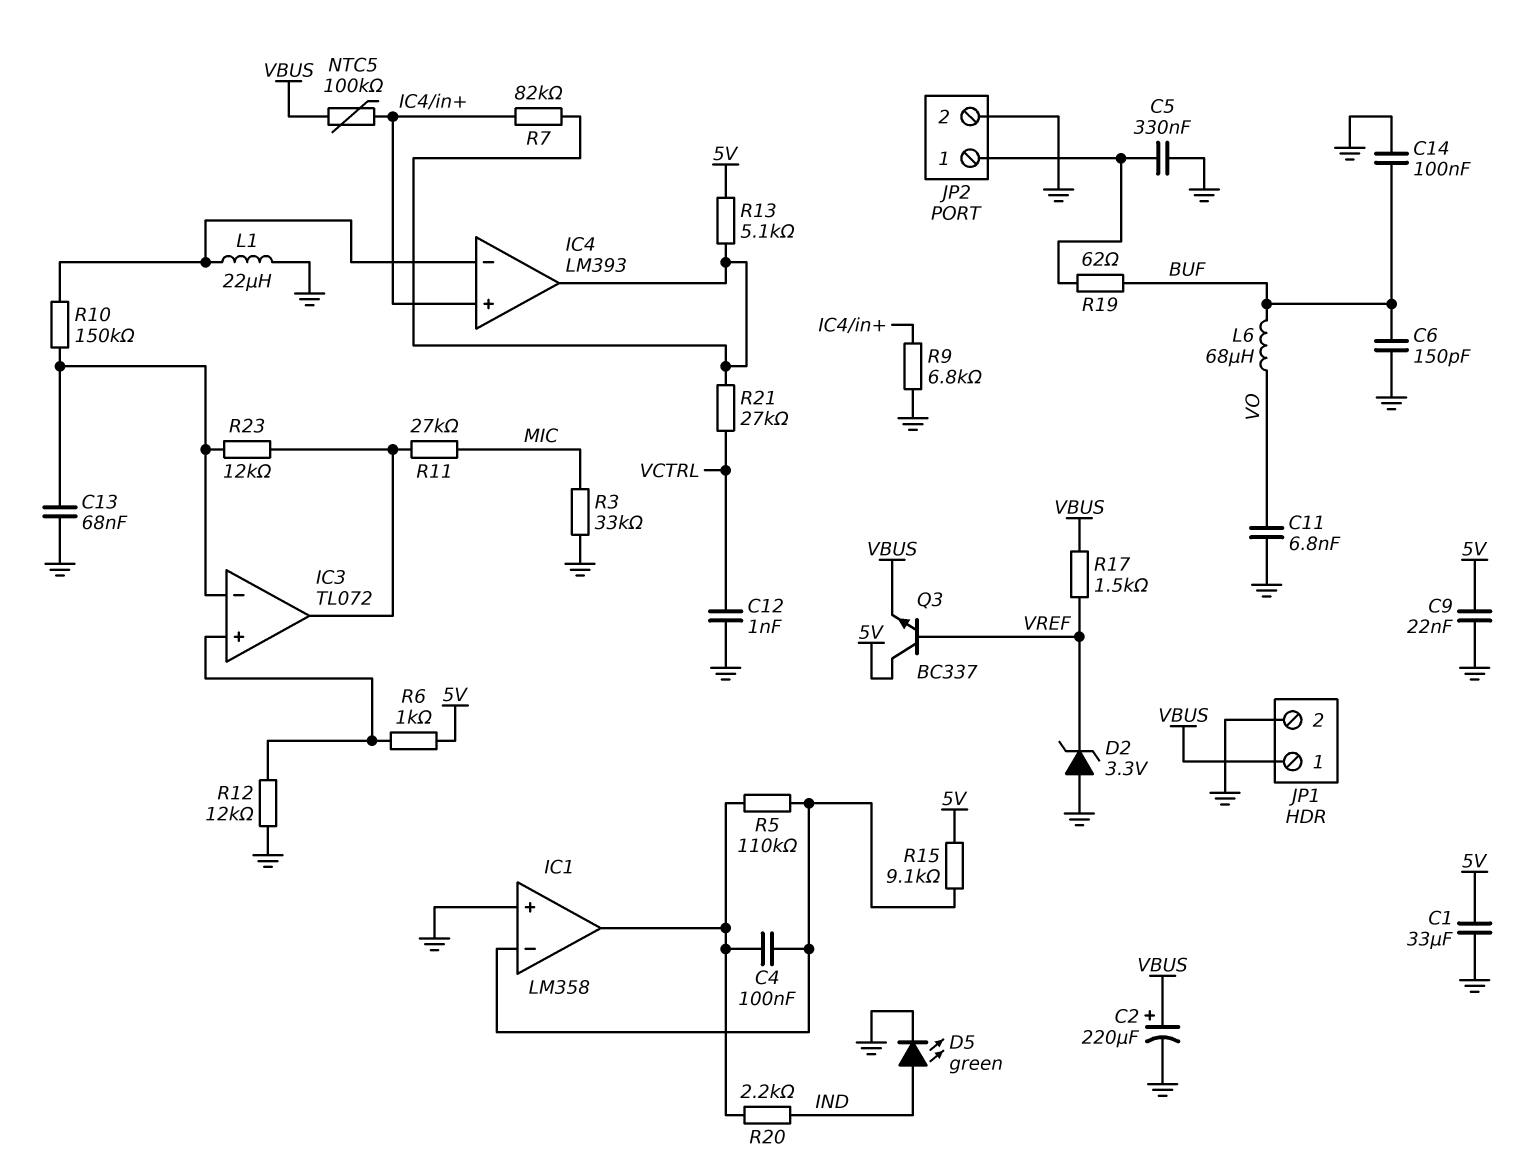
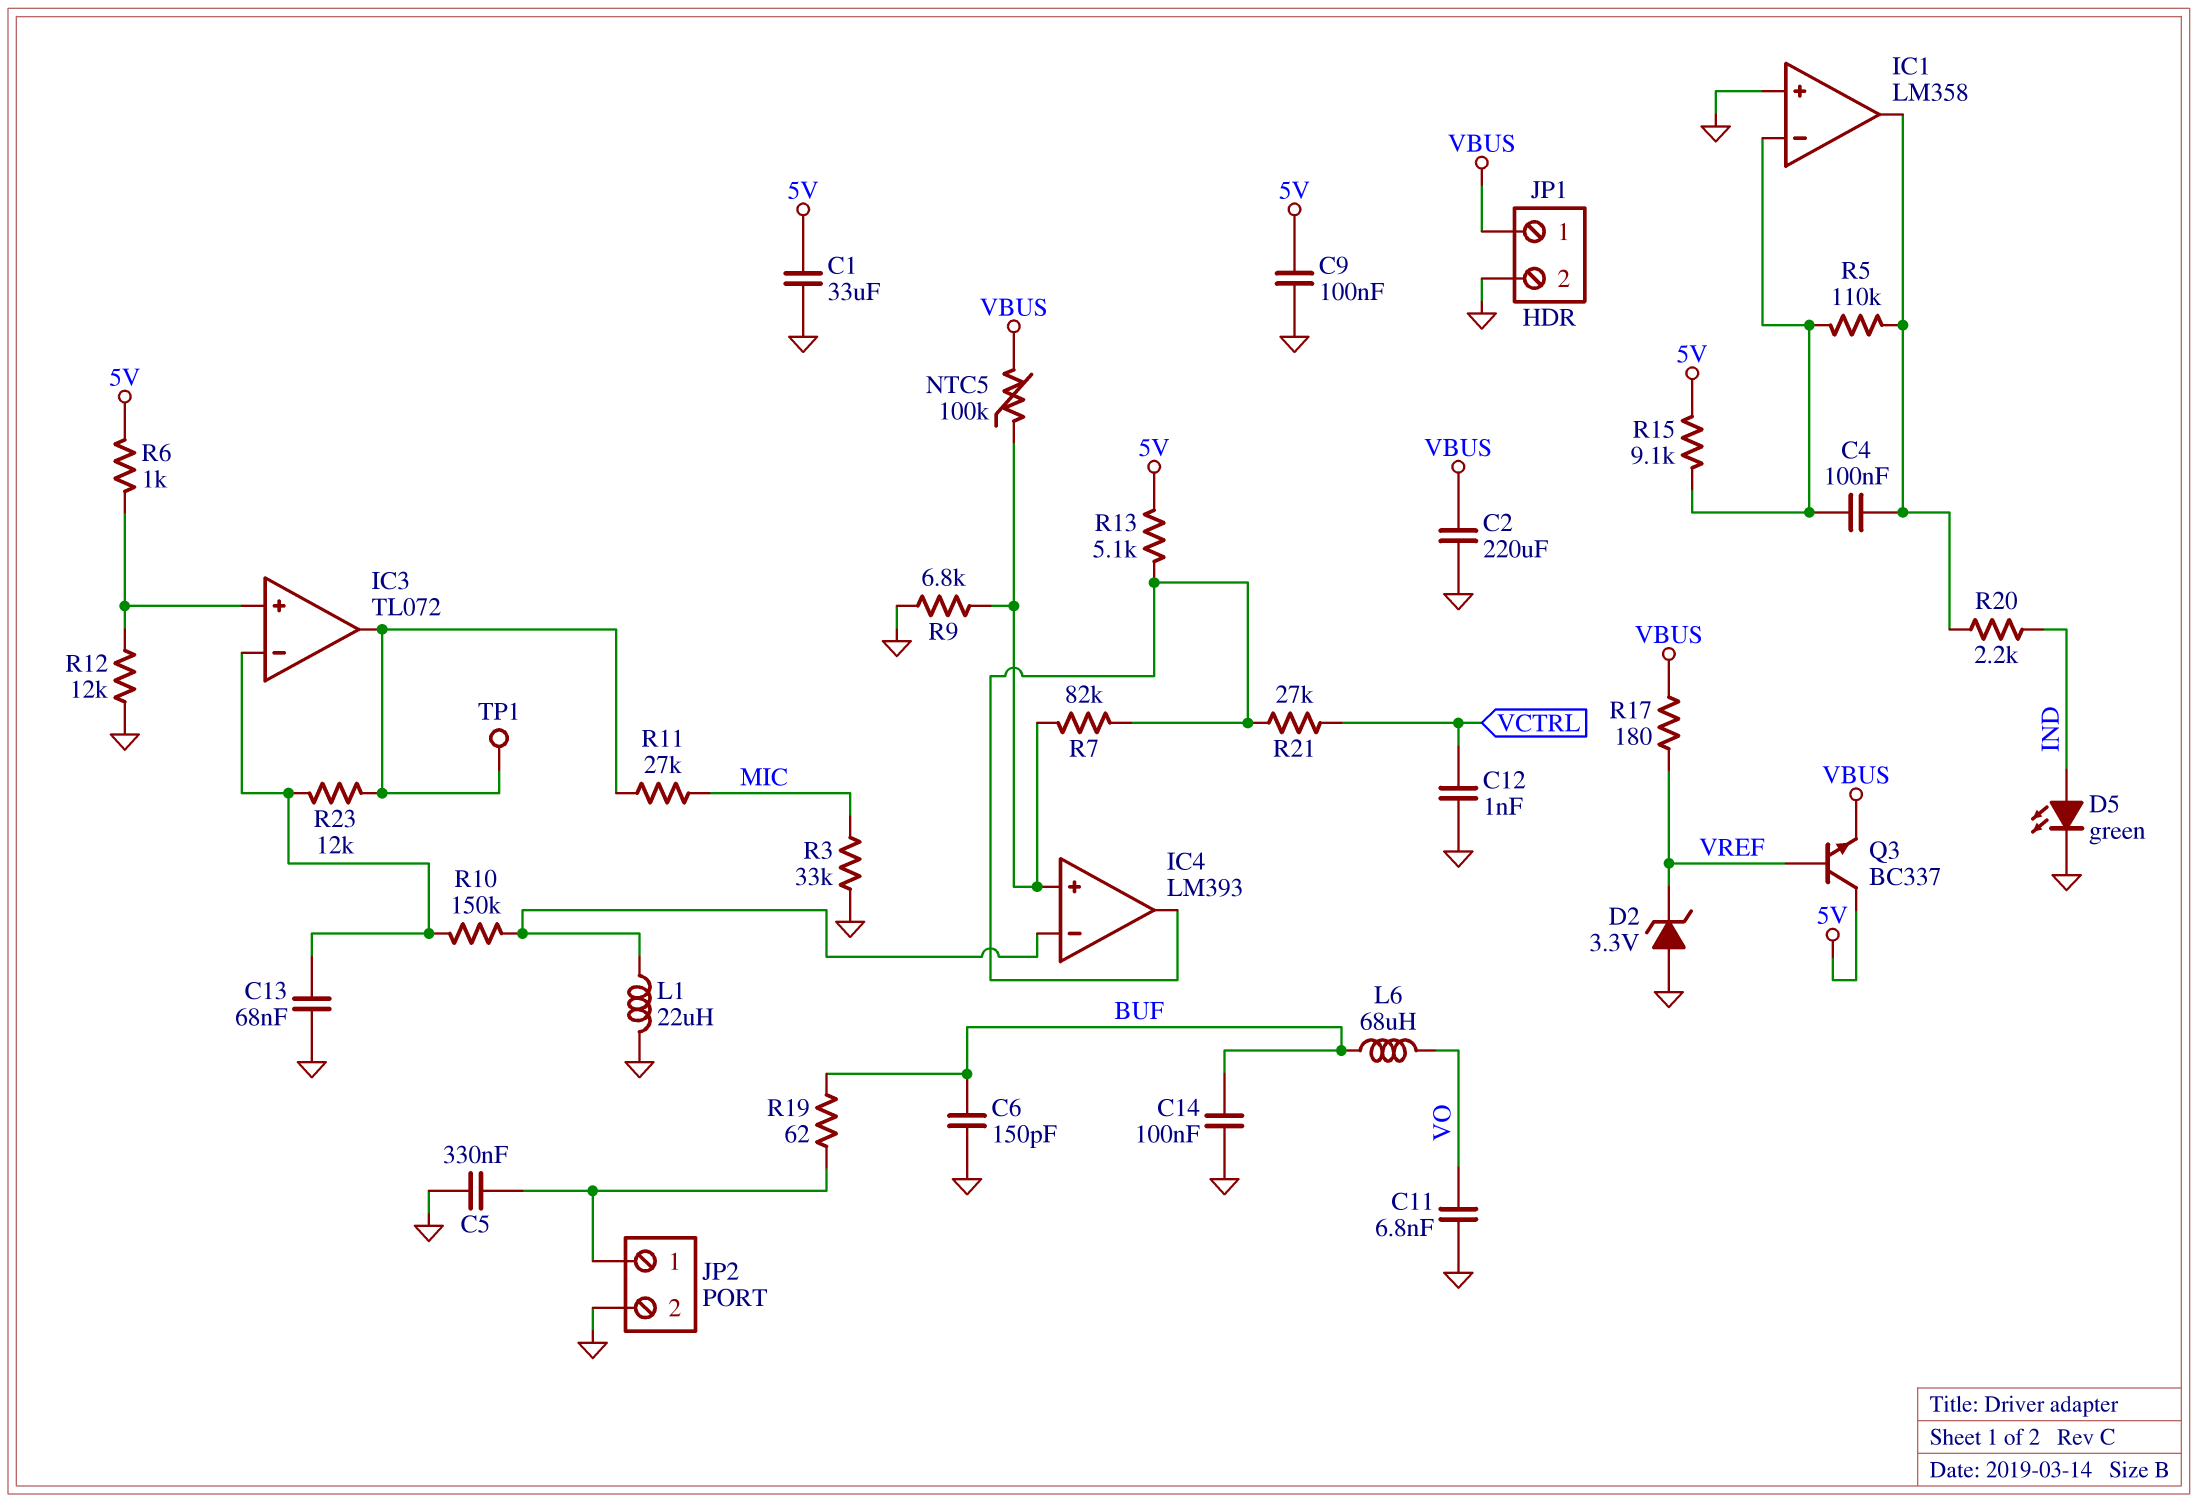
C2: 220uF (plus VBUS, minus GND) -> 220uF (GND, VBUS)
C9: 22nF (5V, GND) -> 100nF (5V, GND)
R17: 1.5k (VBUS, VREF) -> 180 (VBUS, VREF)
TP1: none -> test point (IC3/out)

